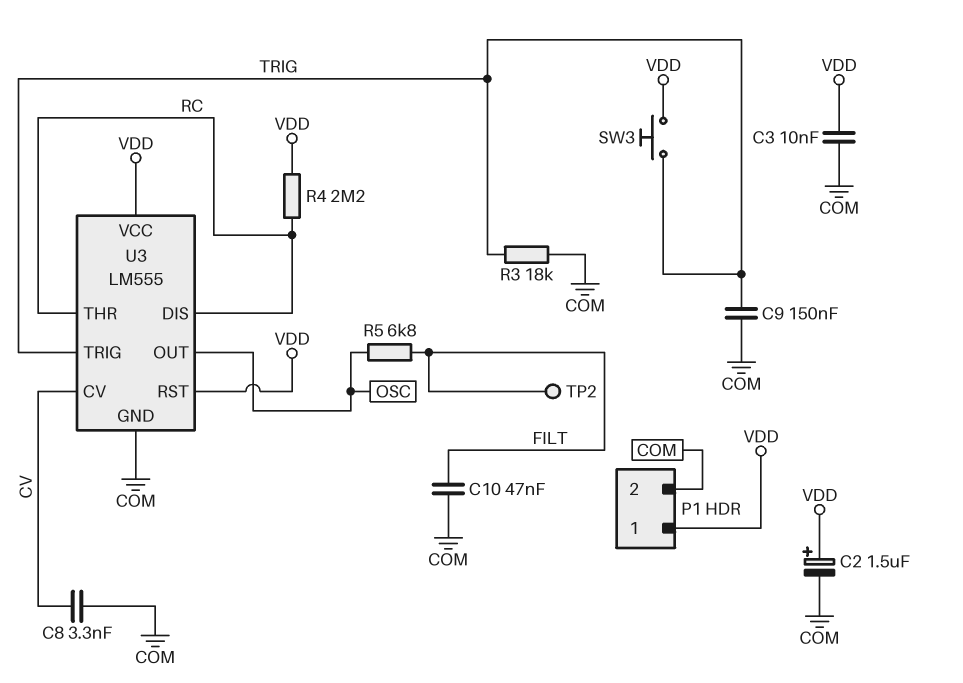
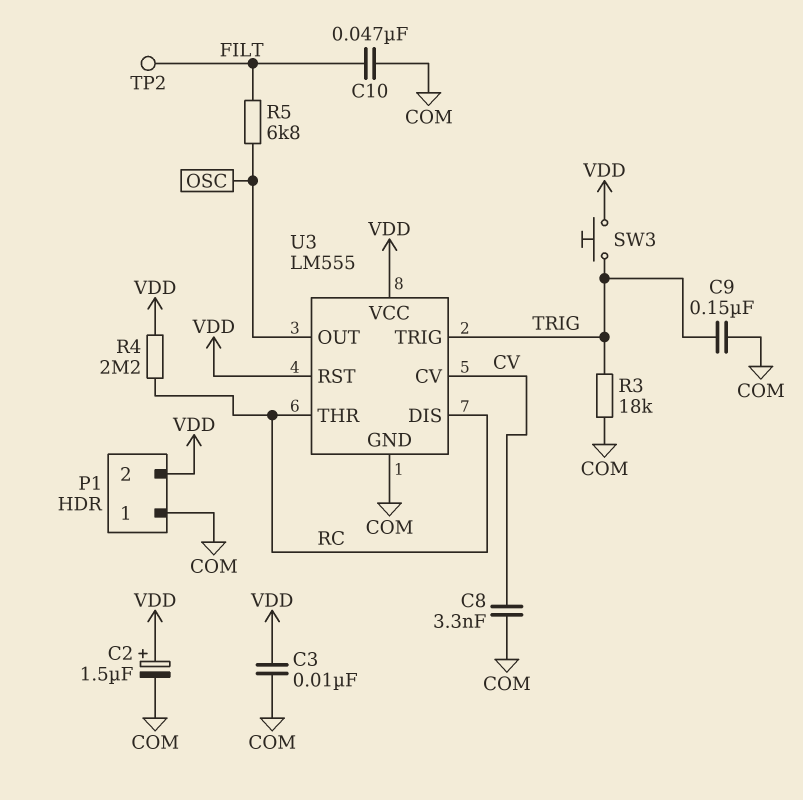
P1 pin 1: VDD -> COM
P1 pin 2: COM -> VDD

